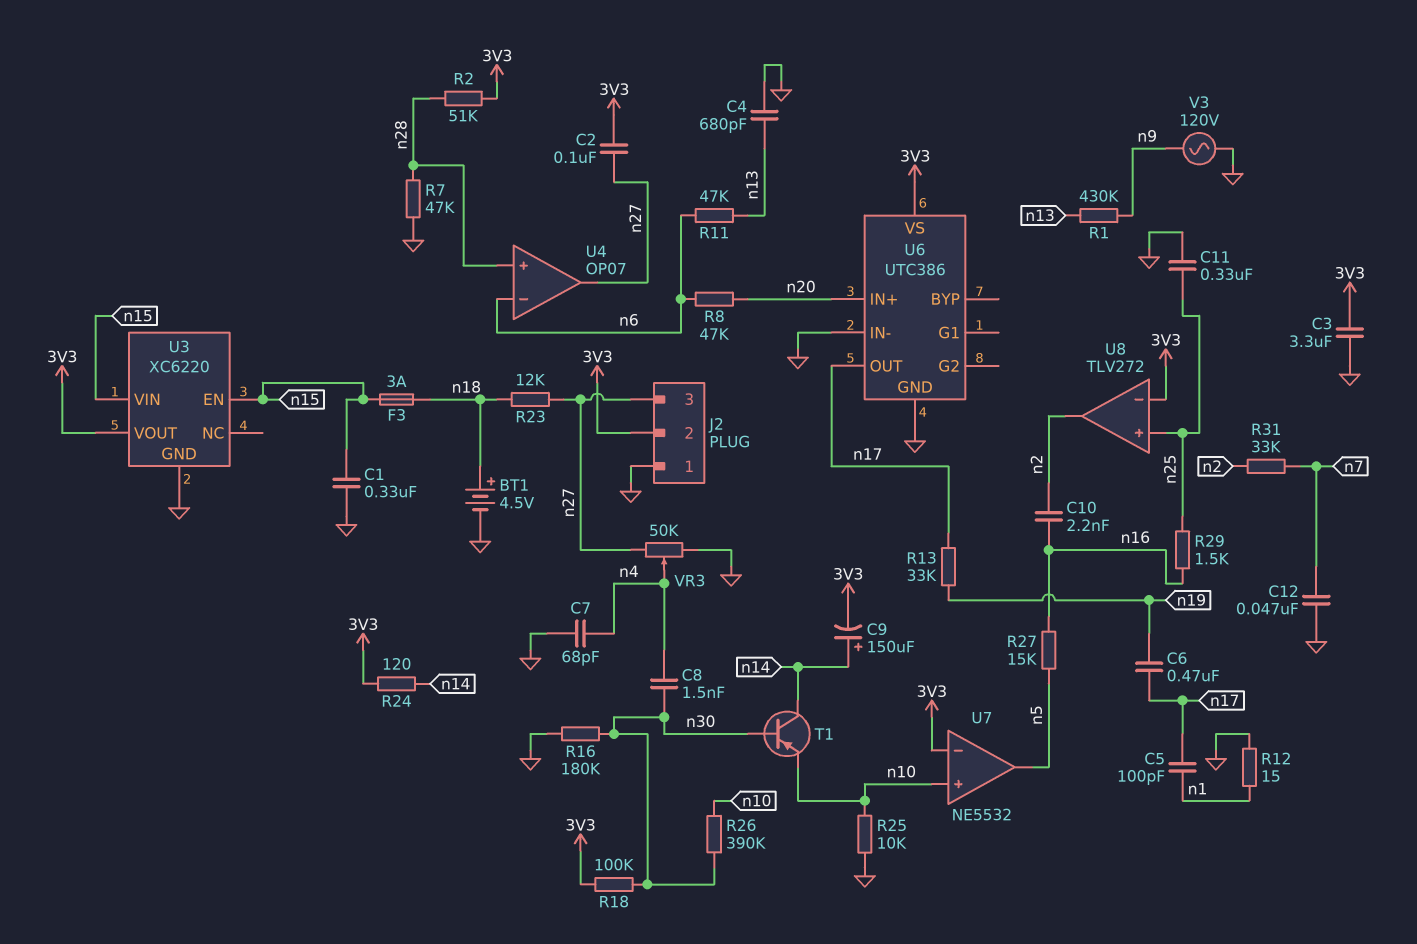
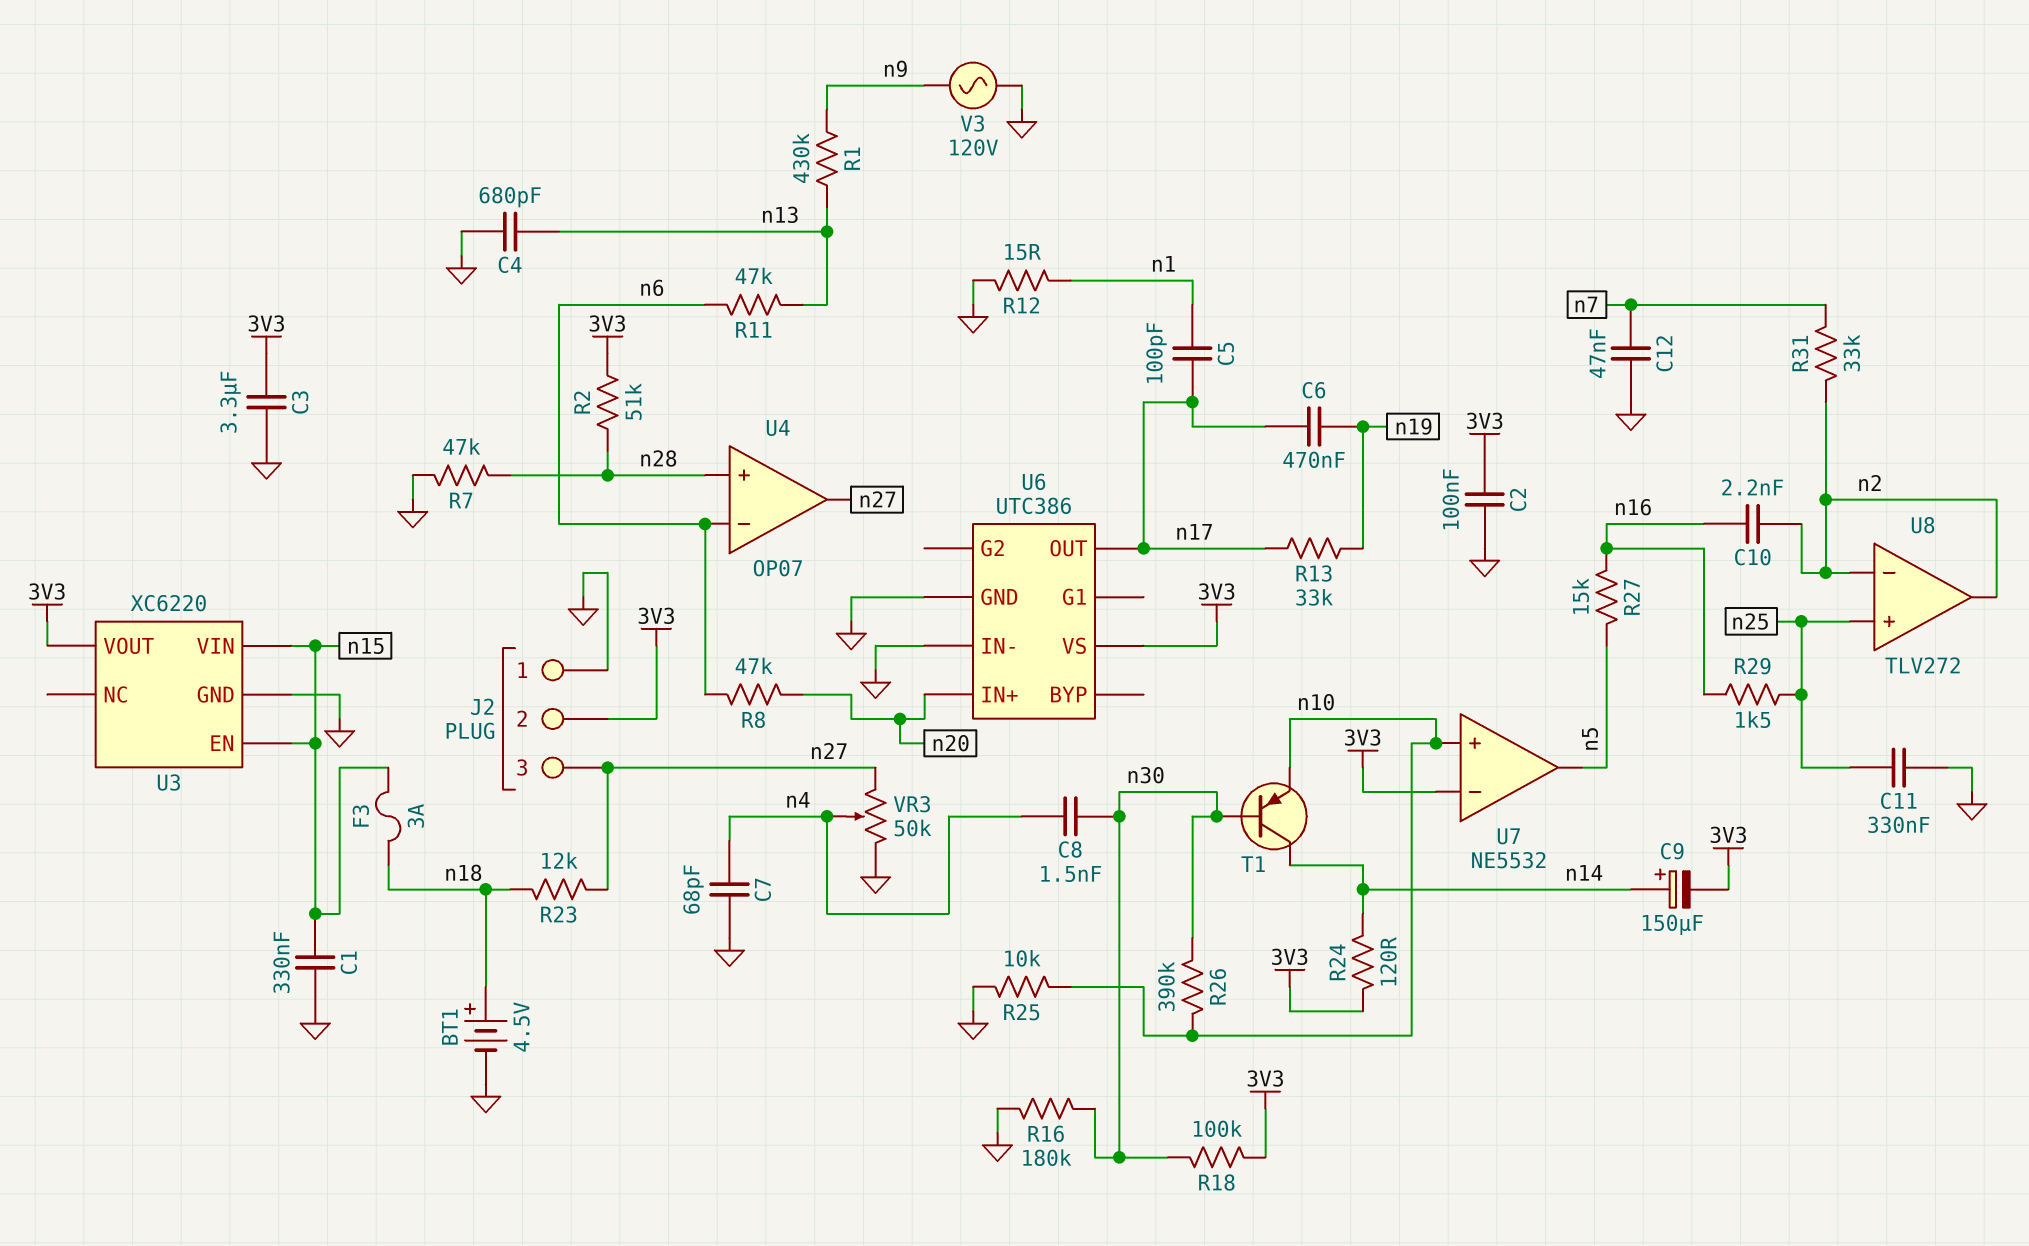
C2: 100nF (3V3, n27) -> 100nF (3V3, GND)
U8 pin in-: 3V3 -> n2

